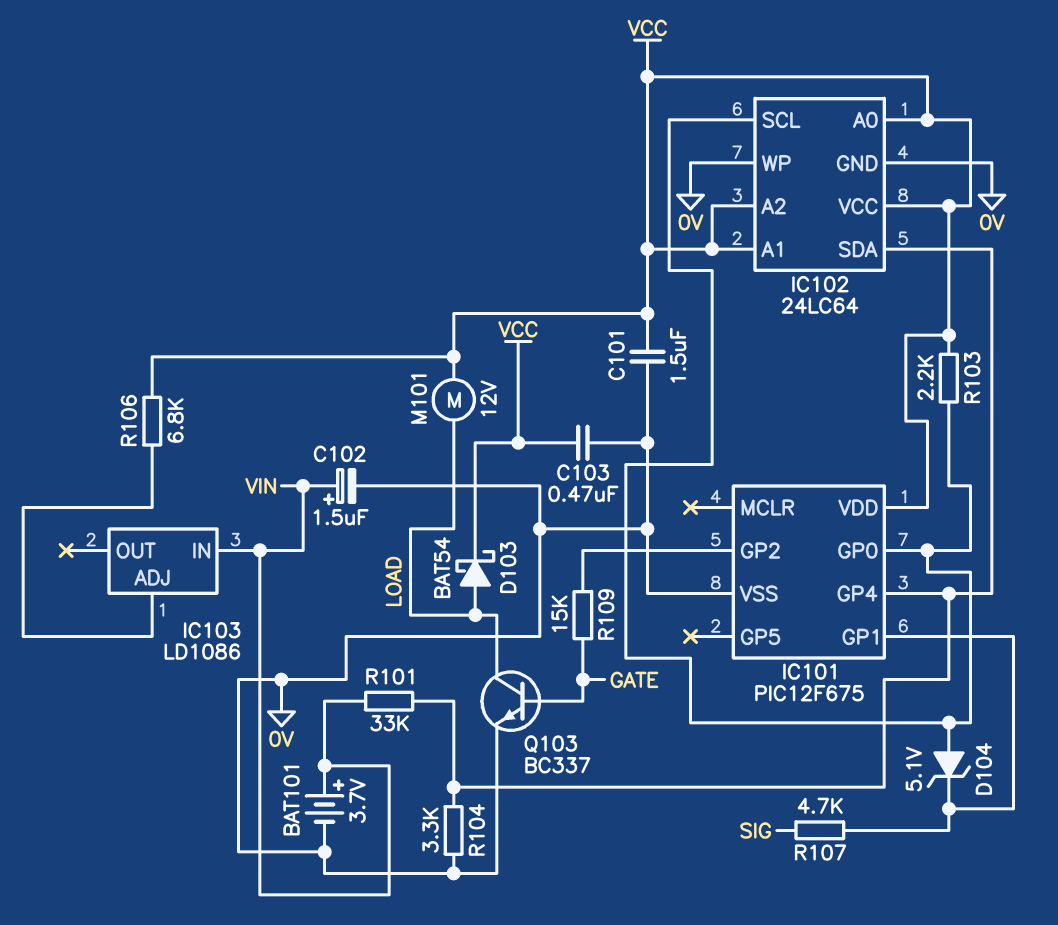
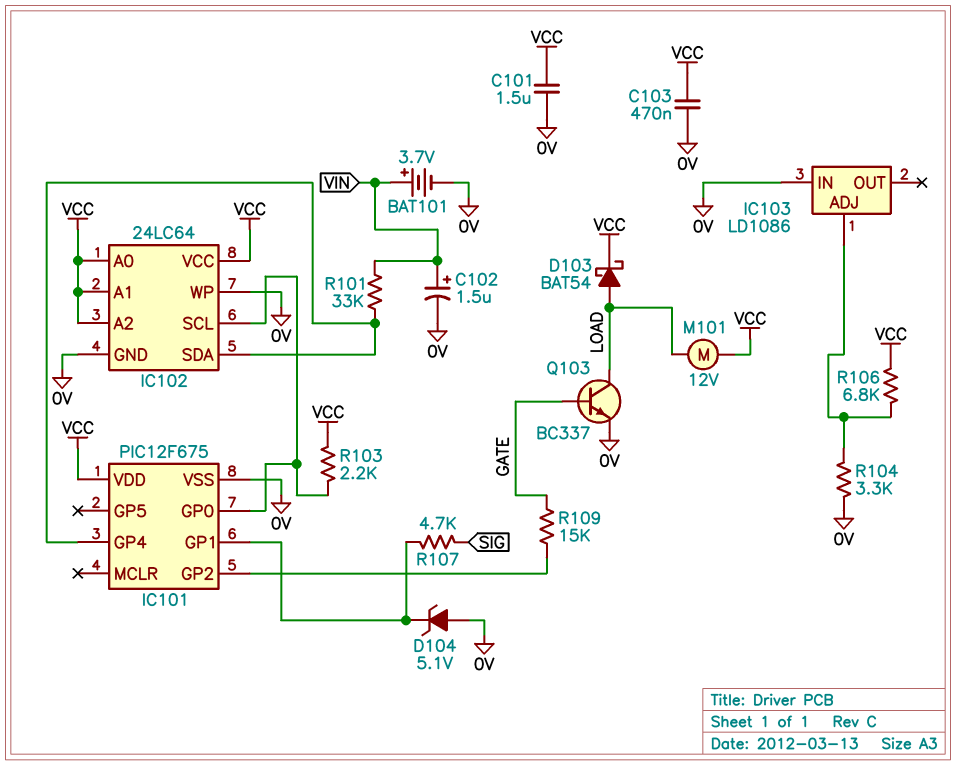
D104: zener 5.1V (A IC101/GP0, K IC101/GP1) -> zener 5.1V (A 0V, K IC101/GP1)
IC103 pin IN: VIN -> 0V
R104: 3.3k (0V, IC101/GP4) -> 3.3k (0V, IC103/ADJ)

